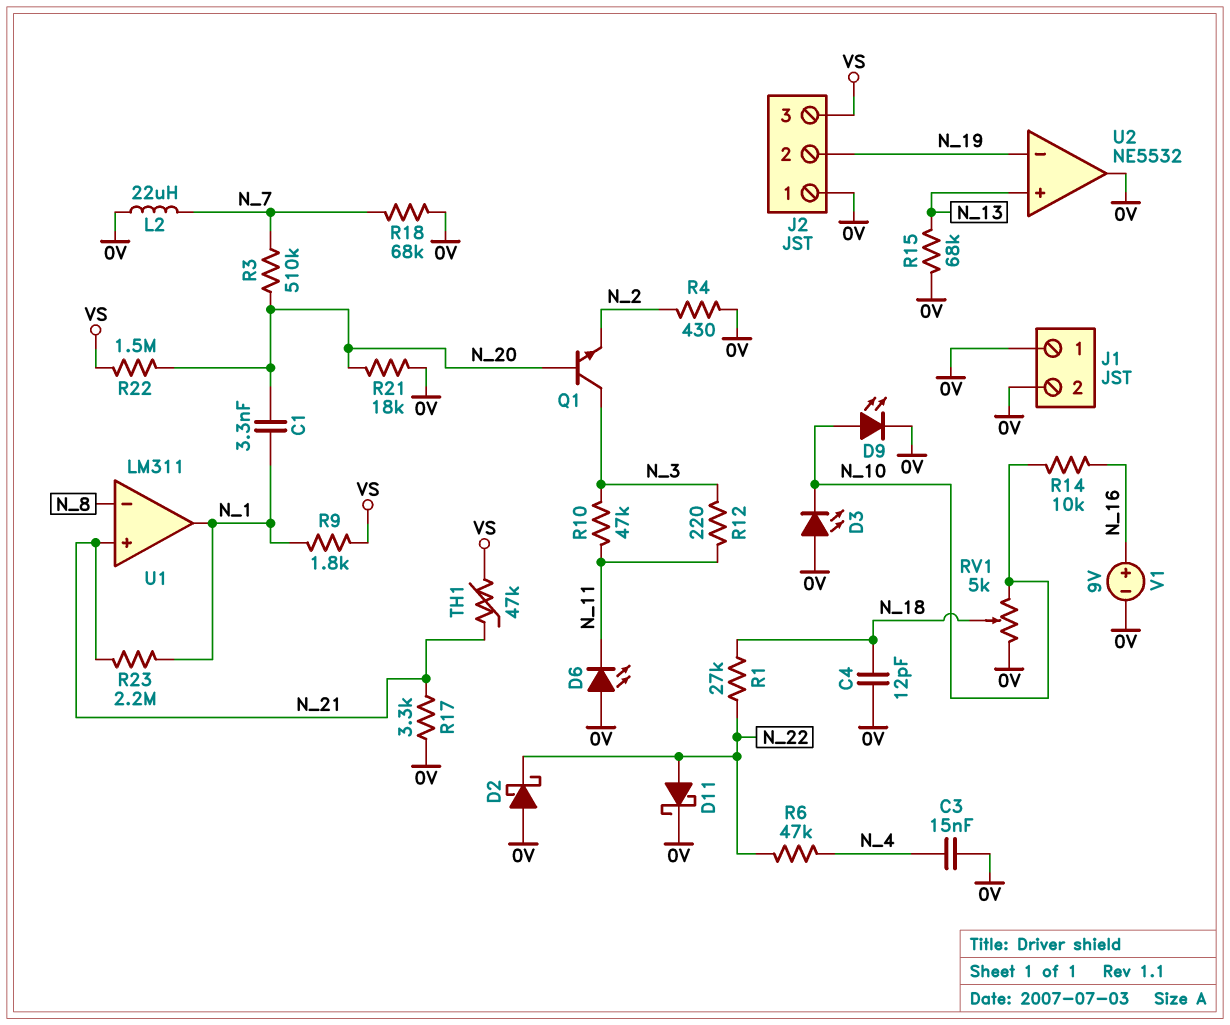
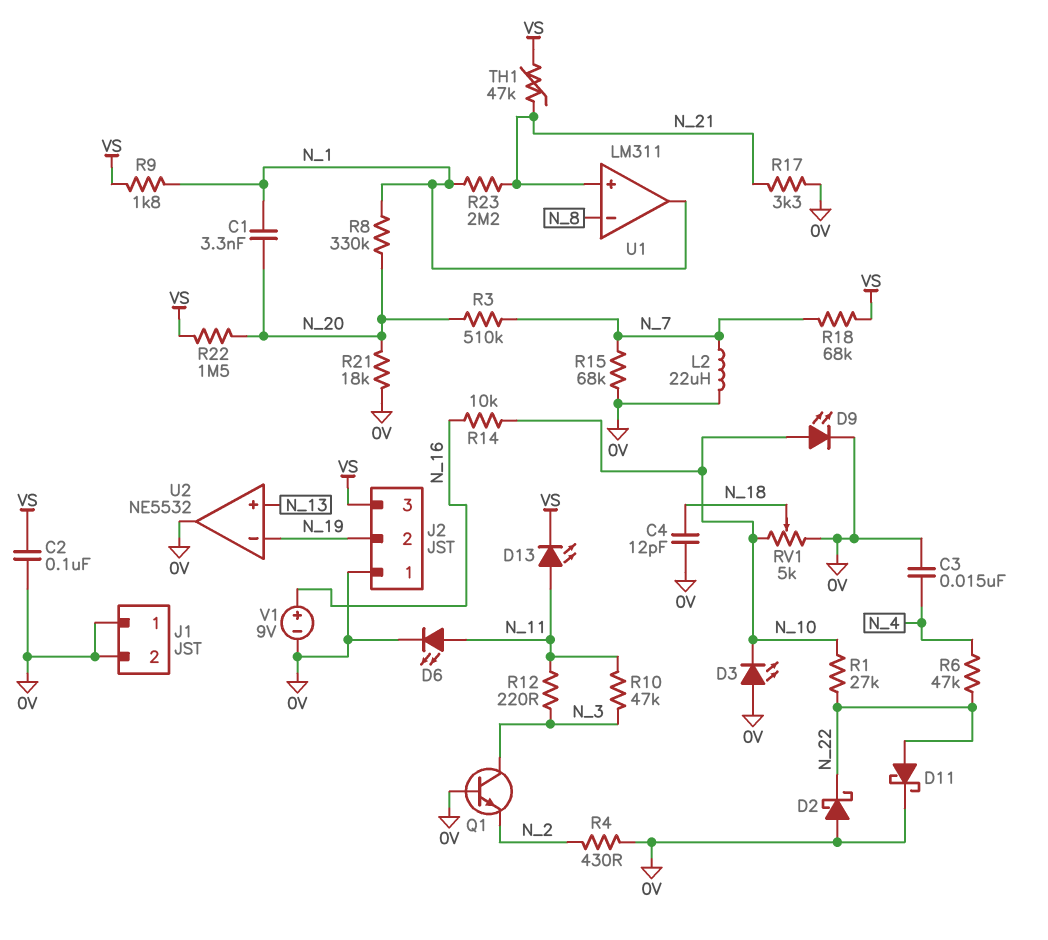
C2: none -> 100nF (0V, VS)
D6: LED (A 0V, K N_11) -> LED (A N_11, K 0V)
D13: none -> LED (A N_11, K VS)
Q1: NPN (B N_20, C N_3, E N_2) -> NPN (B 0V, C N_3, E N_2)
R1: 27k (N_18, N_22) -> 27k (N_10, N_22)
R8: none -> 330k (N_1, N_20)
R15: 68k (0V, N_13) -> 68k (0V, N_7)
R18: 68k (0V, N_7) -> 68k (N_7, VS)

